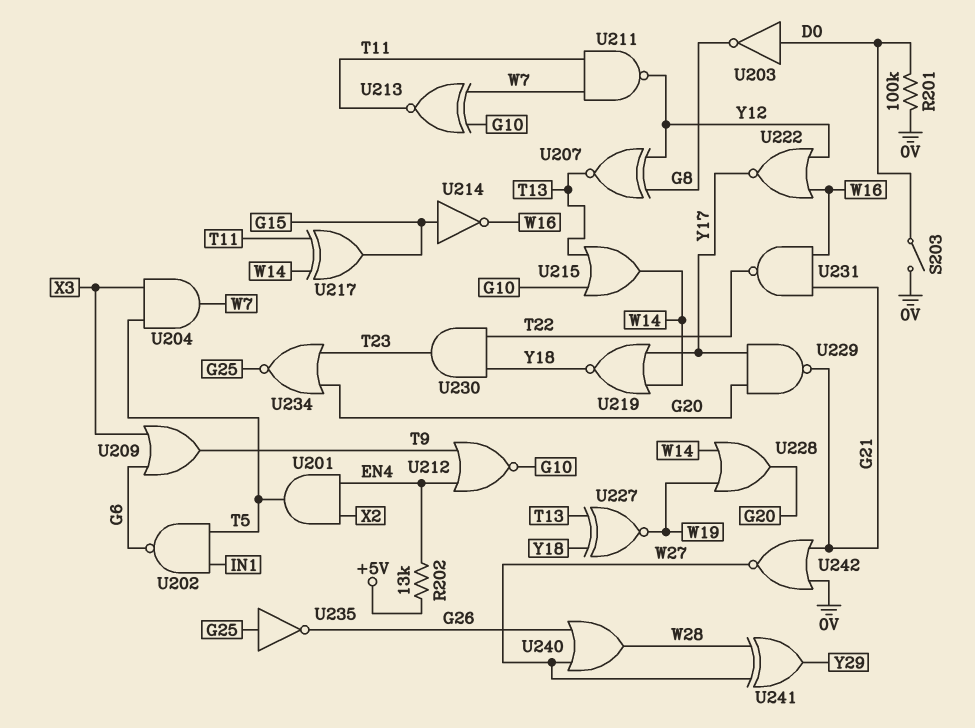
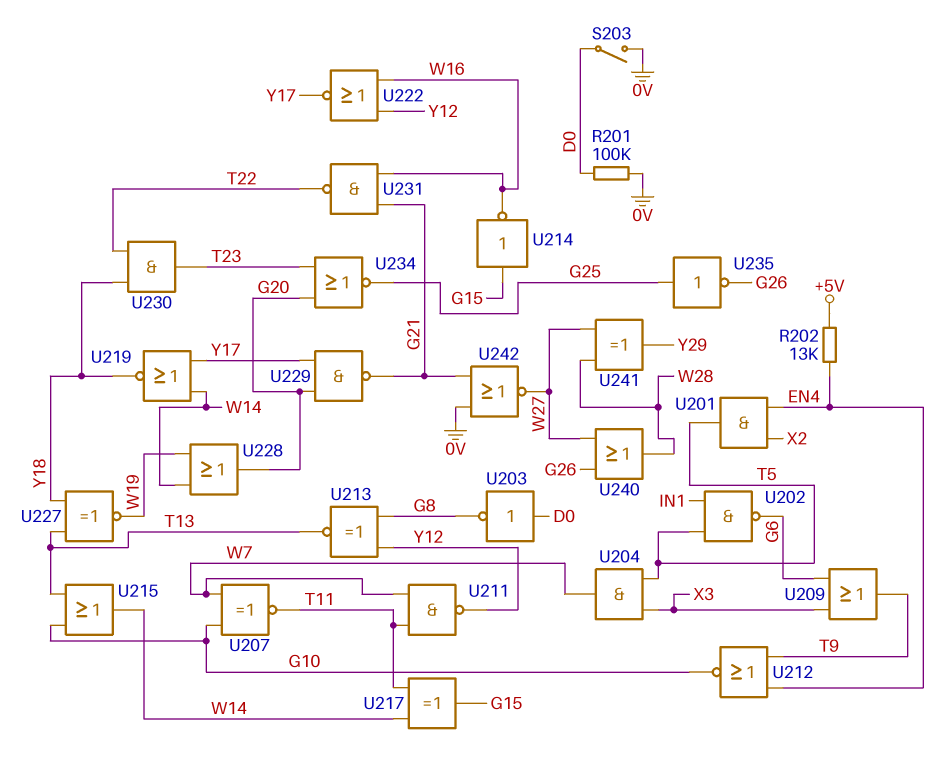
U207: XNOR (in G8, in Y12, out T13) -> XNOR (in G10, in W7, out T11)
U213: XNOR (in G10, in W7, out T11) -> XNOR (in G8, in Y12, out T13)

